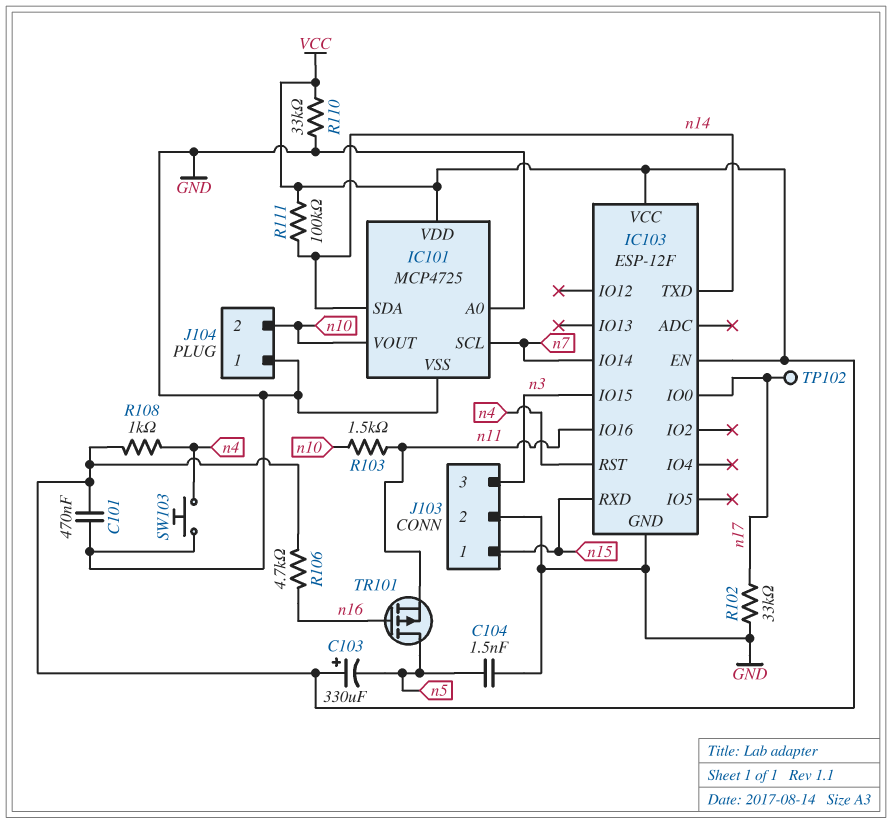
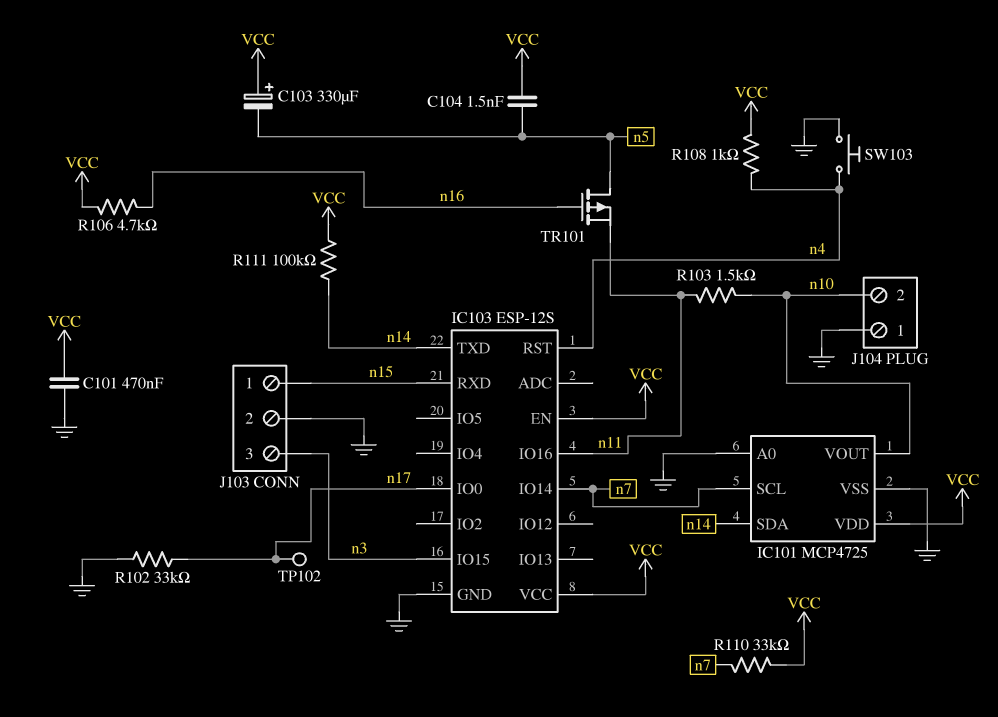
C104: 1.5nF (GND, n5) -> 1.5nF (VCC, n5)
IC103: ESP-12F -> ESP-12S
R110: 33k (GND, VCC) -> 33k (VCC, n7)

